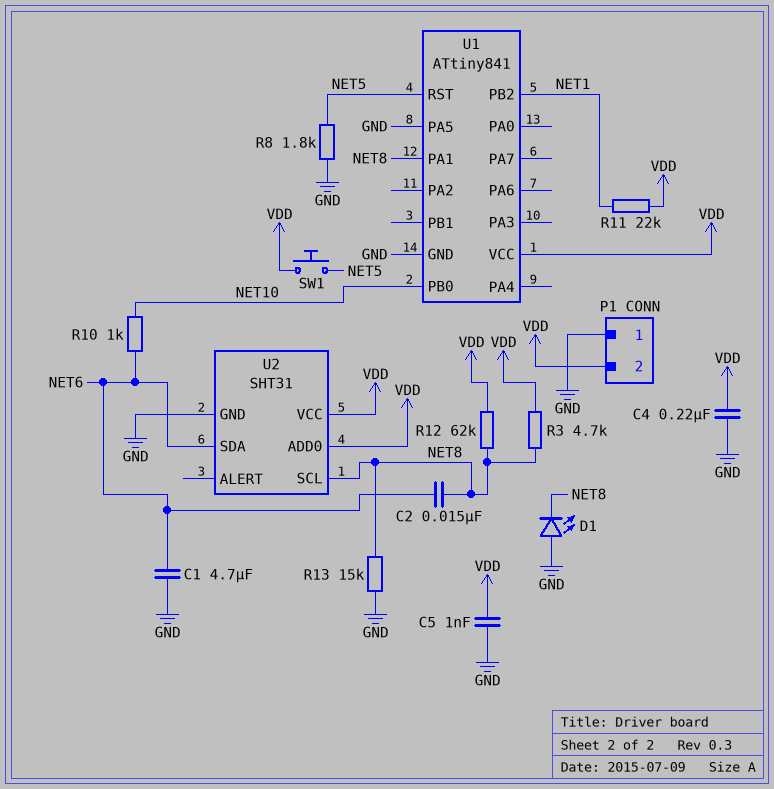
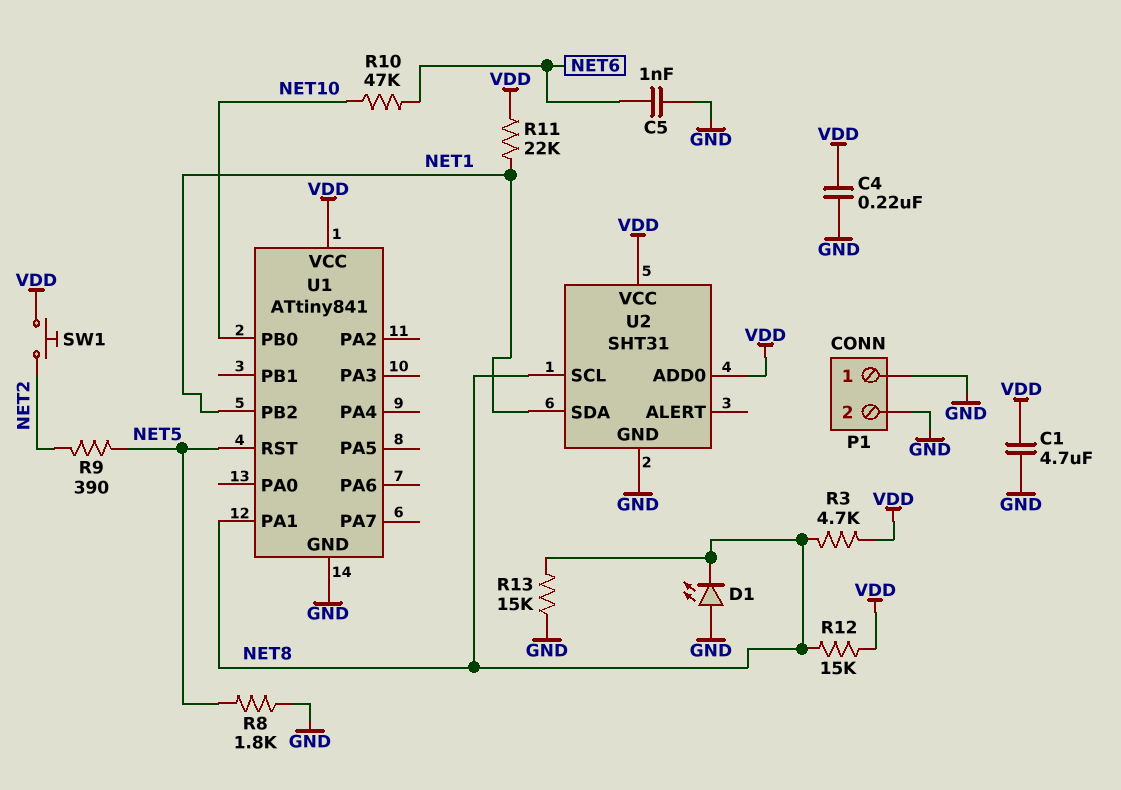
C1: 4.7uF (GND, NET6) -> 4.7uF (GND, VDD)
C2: 15nF (NET6, NET8) -> none
C5: 1nF (GND, VDD) -> 1nF (GND, NET6)
P1 pin 2: VDD -> GND
R9: none -> 390 (NET2, NET5)
R10: 1k (NET6, NET10) -> 47k (NET6, NET10)
R12: 62k (NET8, VDD) -> 15k (NET8, VDD)
SW1: button (NET5, VDD) -> button (NET2, VDD)
U1 pin PA5: GND -> none
U2 pin SDA: NET6 -> NET1

